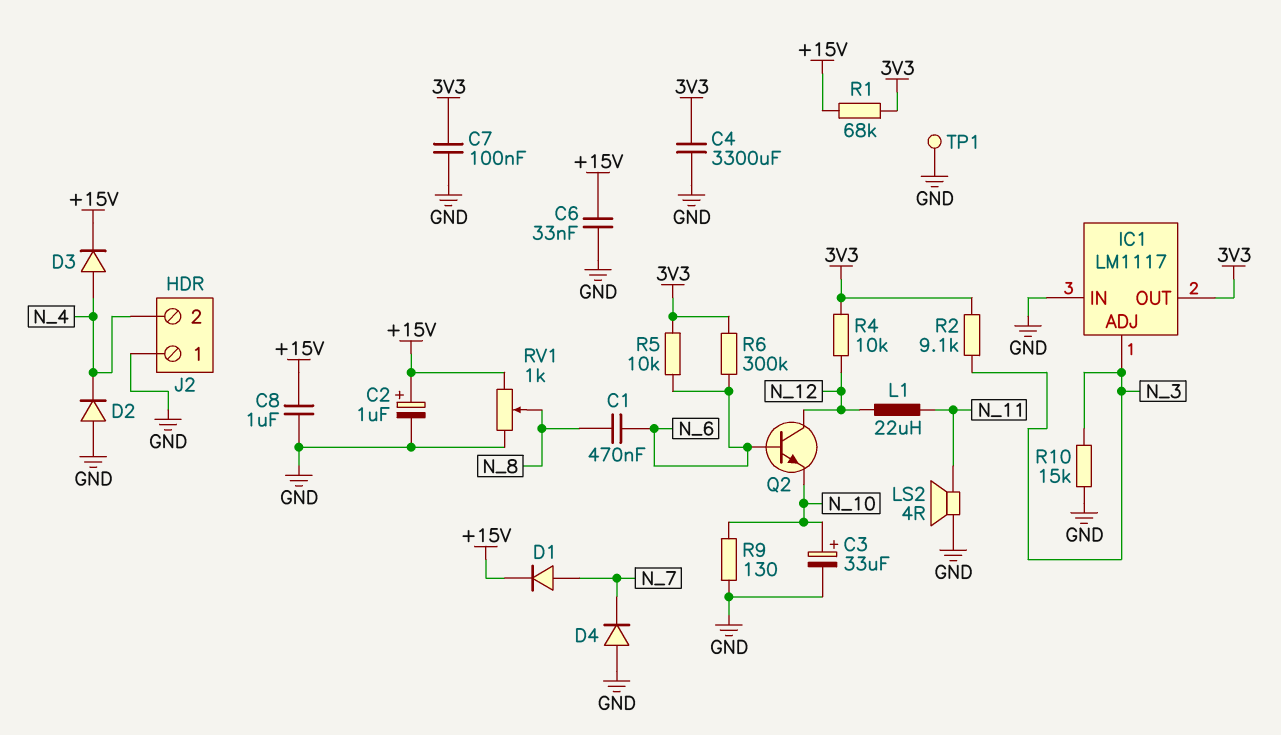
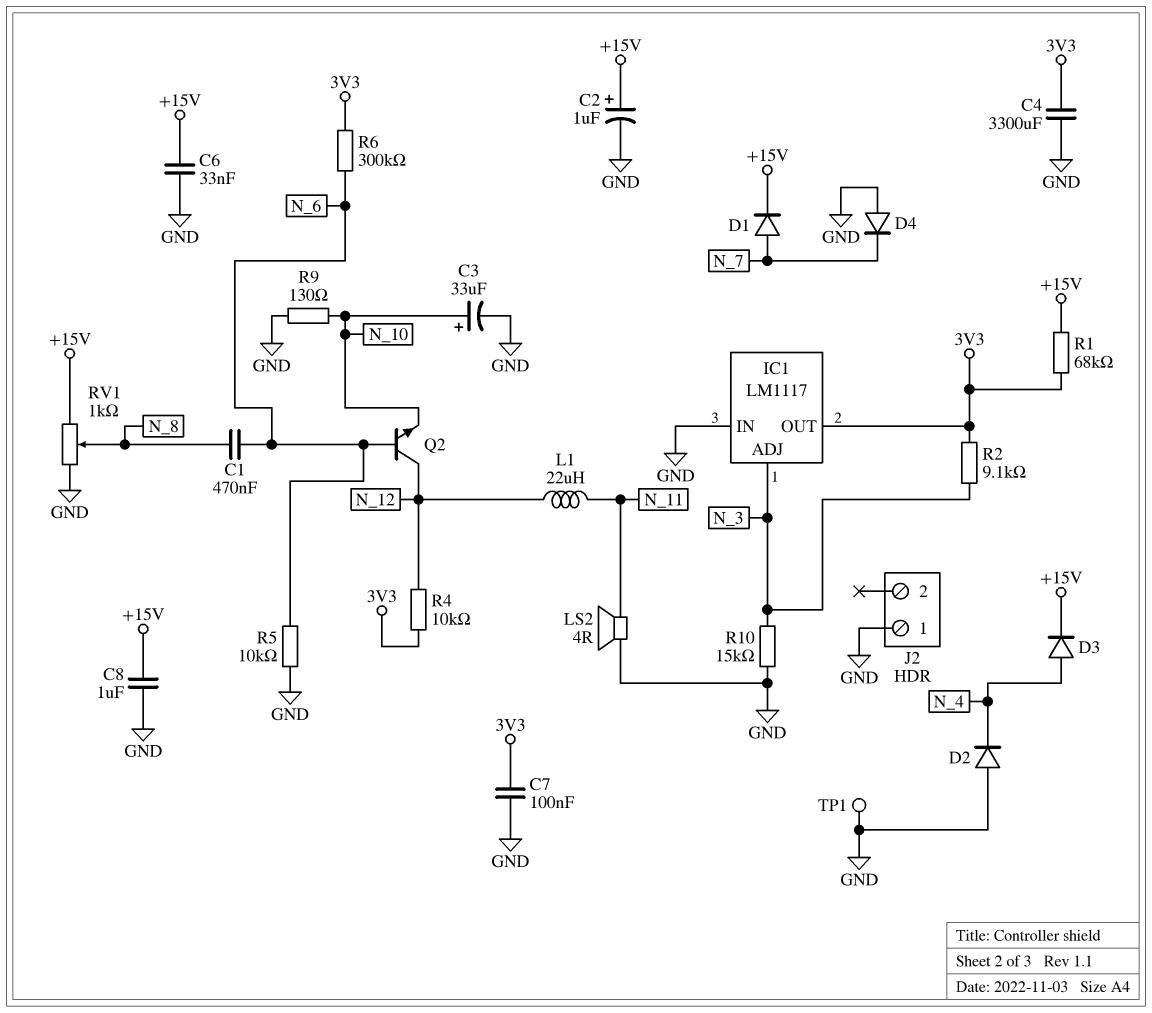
J2 pin 2: N_4 -> none
R5: 10k (3V3, N_6) -> 10k (GND, N_6)

